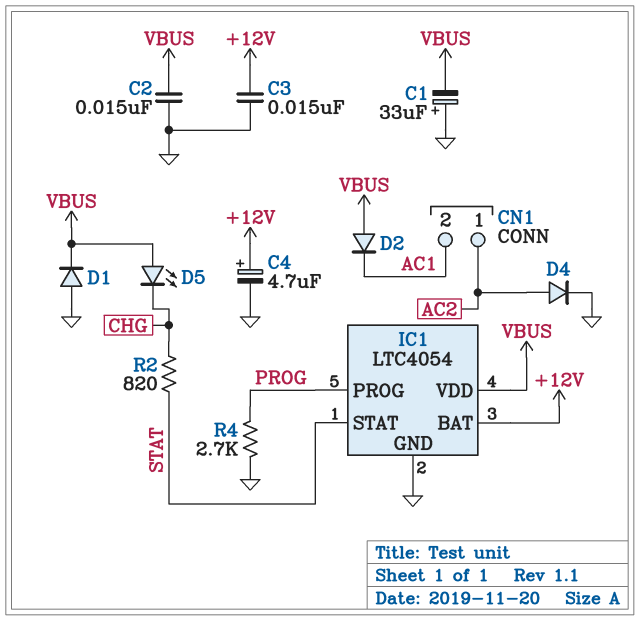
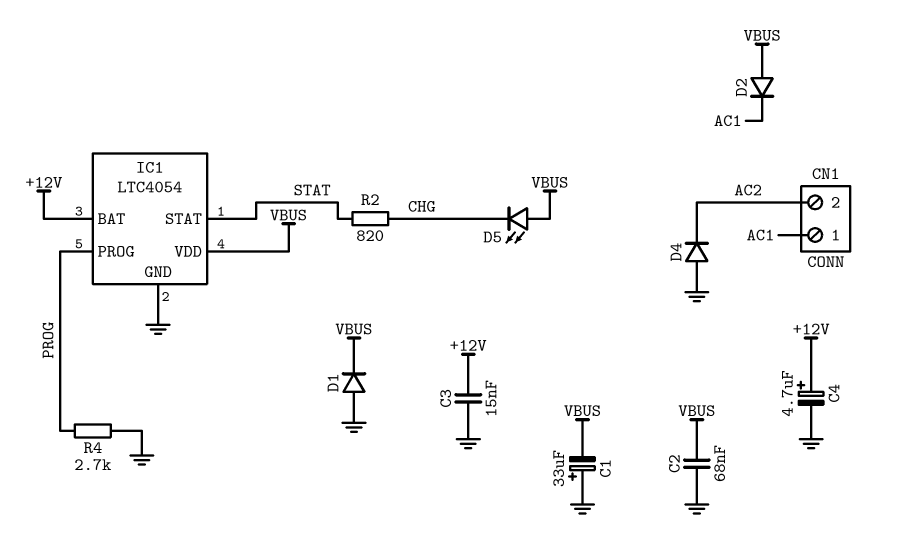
C2: 15nF (GND, VBUS) -> 68nF (GND, VBUS)
CN1 pin 1: AC2 -> AC1
CN1 pin 2: AC1 -> AC2
D4: diode (A AC2, K GND) -> diode (A GND, K AC2)

